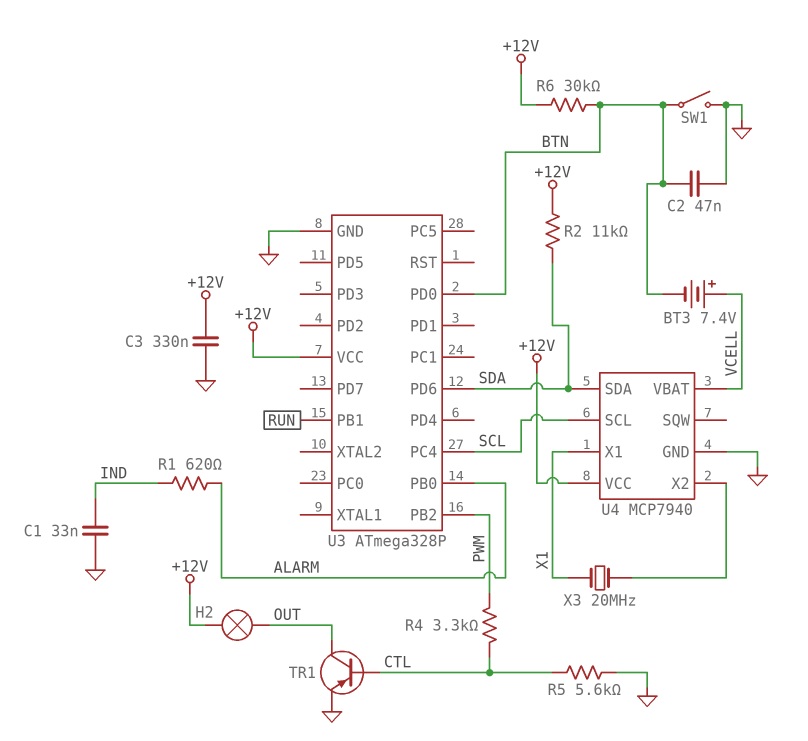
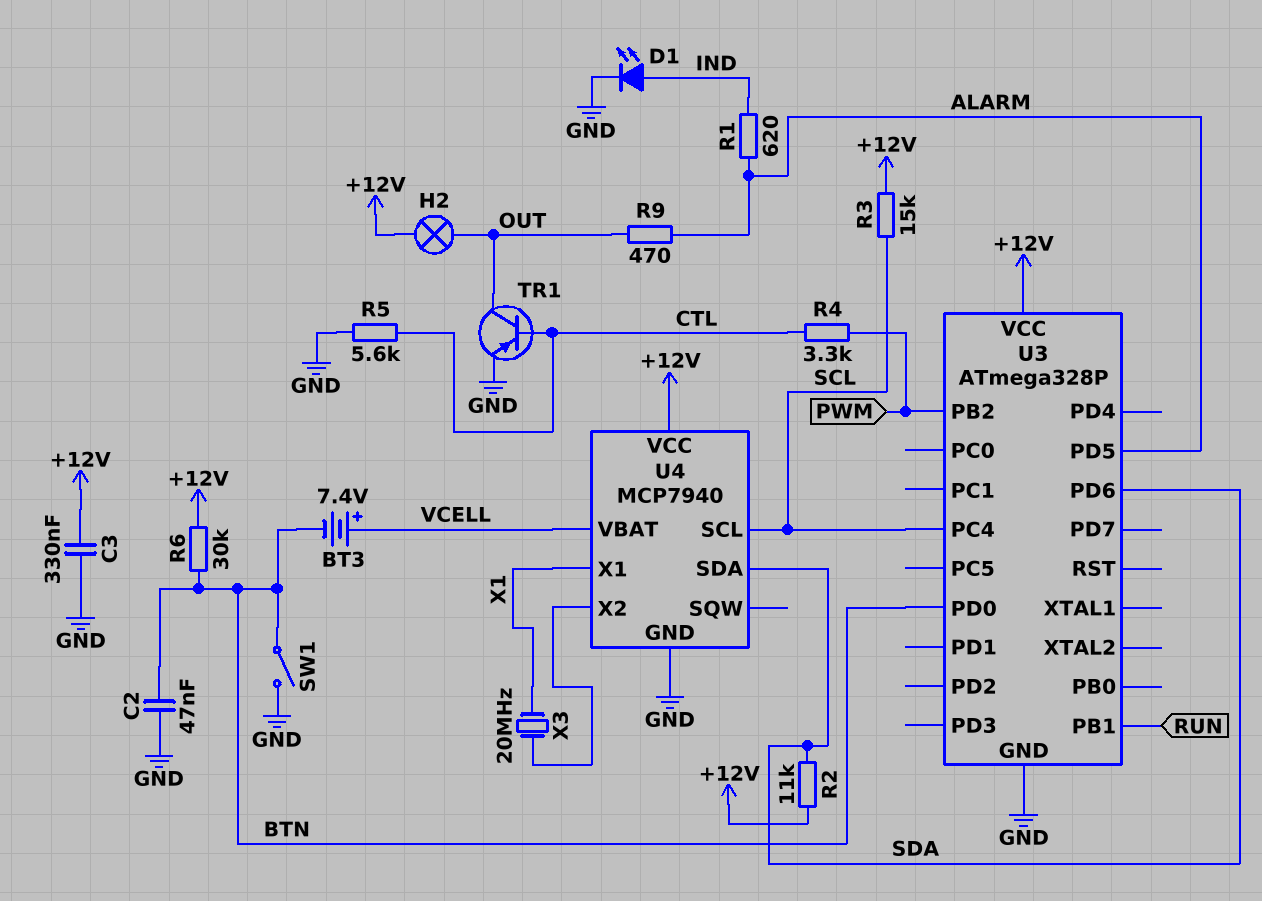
C1: 33nF (GND, IND) -> none
D1: none -> LED (A IND, K GND)
R3: none -> 15k (+12V, SCL)
R9: none -> 470 (ALARM, OUT)
U3 pin PB0: ALARM -> none
U3 pin PD5: none -> ALARM

